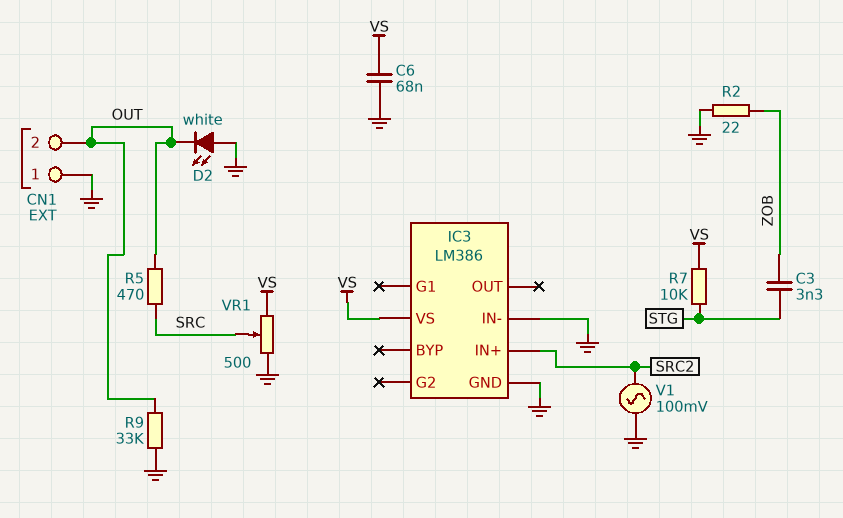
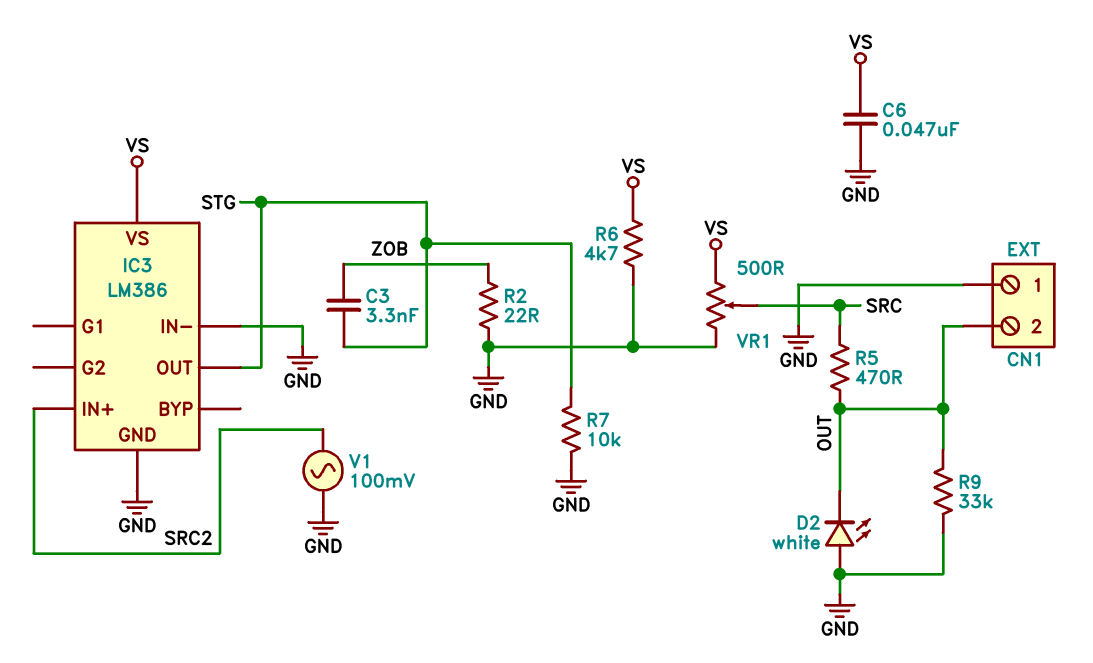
C6: 68nF (GND, VS) -> 47nF (GND, VS)
IC3 pin OUT: none -> STG
R6: none -> 4.7k (GND, VS)
R7: 10k (STG, VS) -> 10k (GND, STG)

